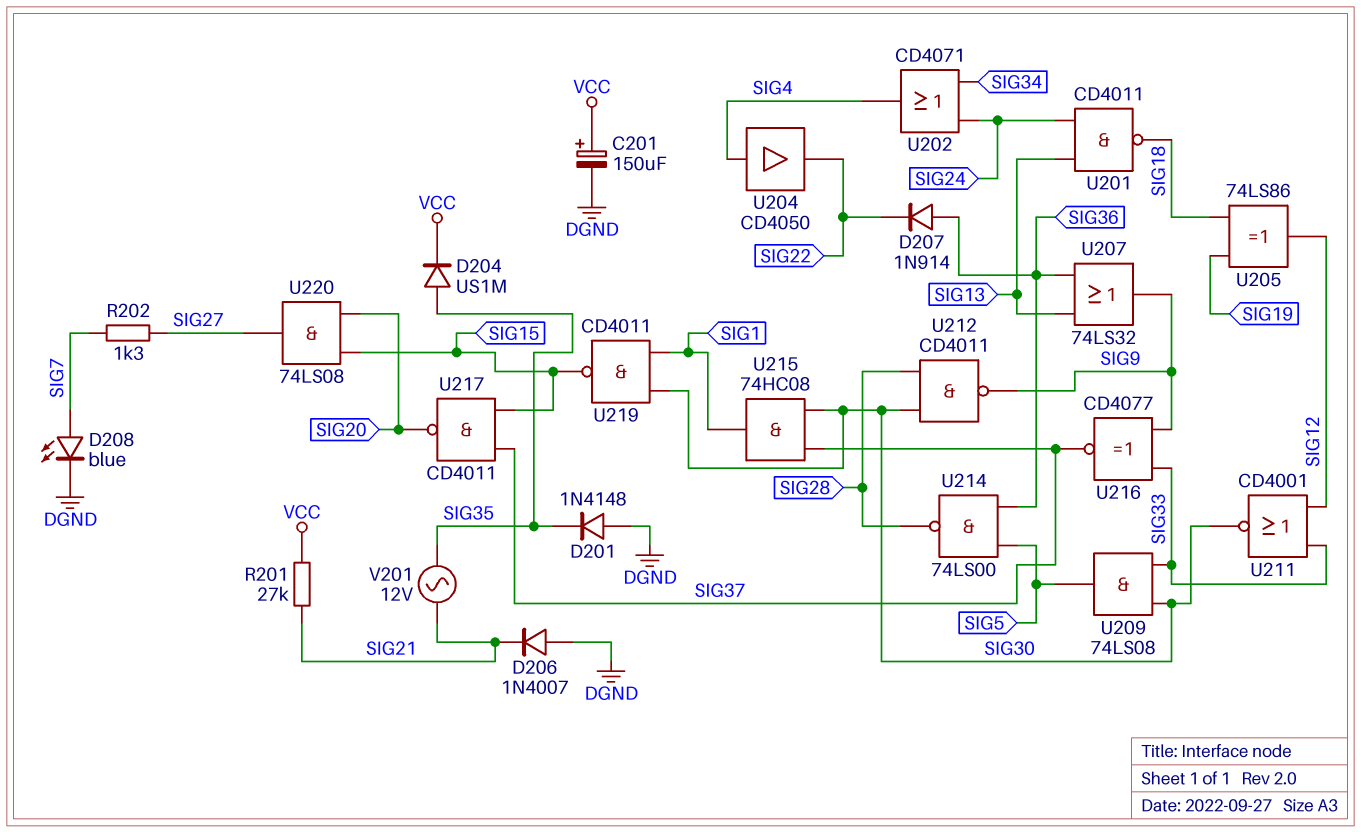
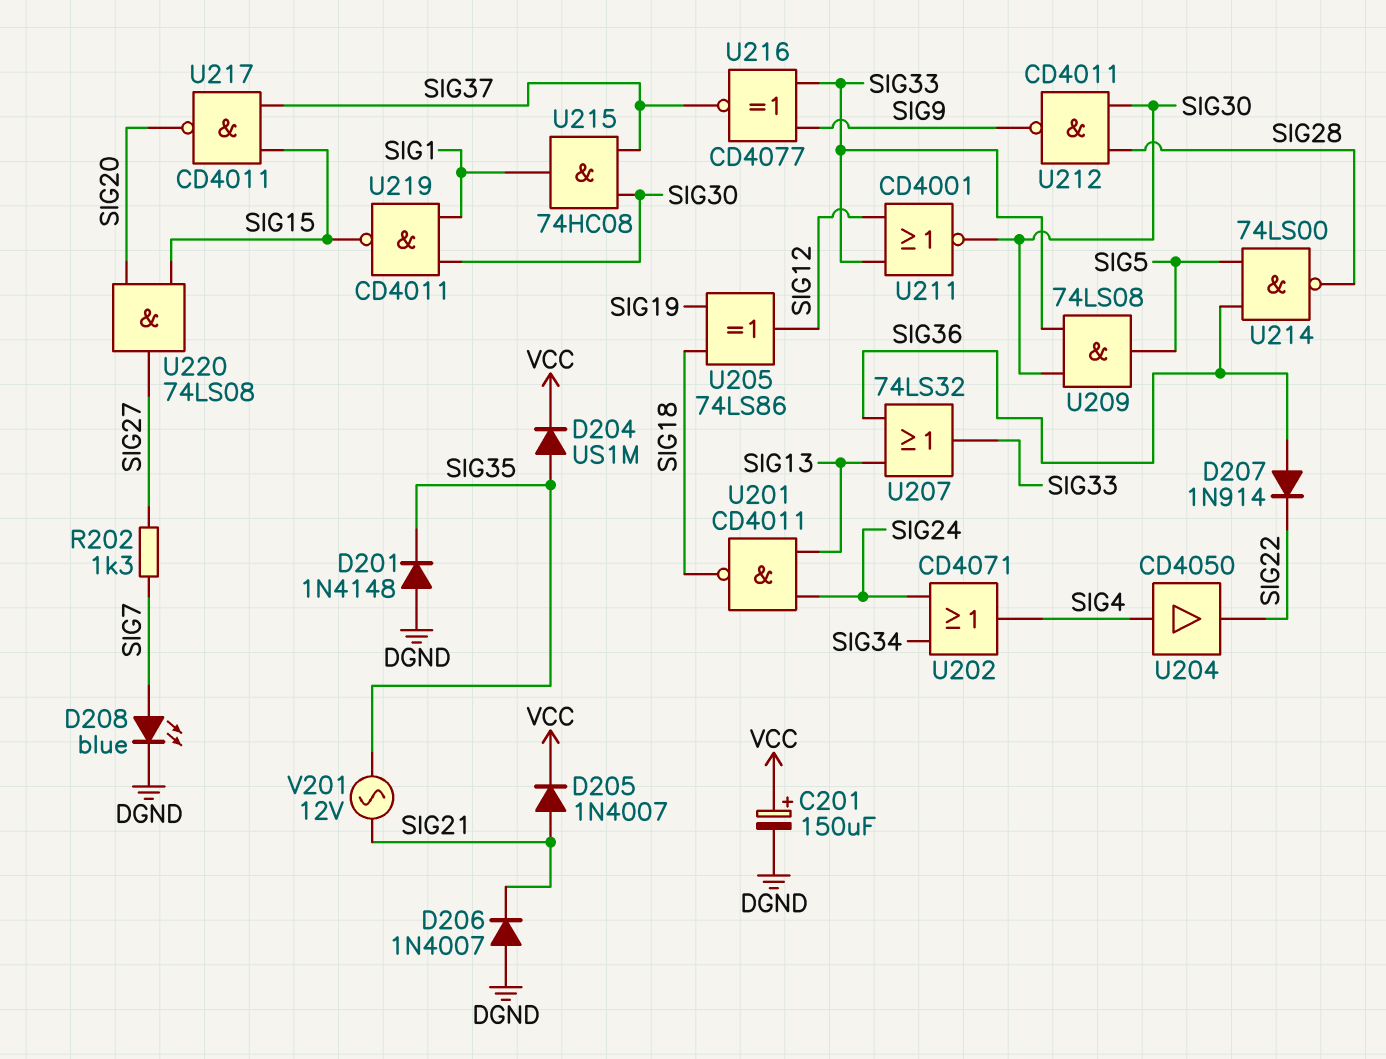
D205: none -> diode 1N4007 (A SIG21, K VCC)
R201: 27k (SIG21, VCC) -> none
U207: OR 74LS32 (in SIG13, in SIG36, out SIG9) -> OR 74LS32 (in SIG13, in SIG36, out SIG33)

